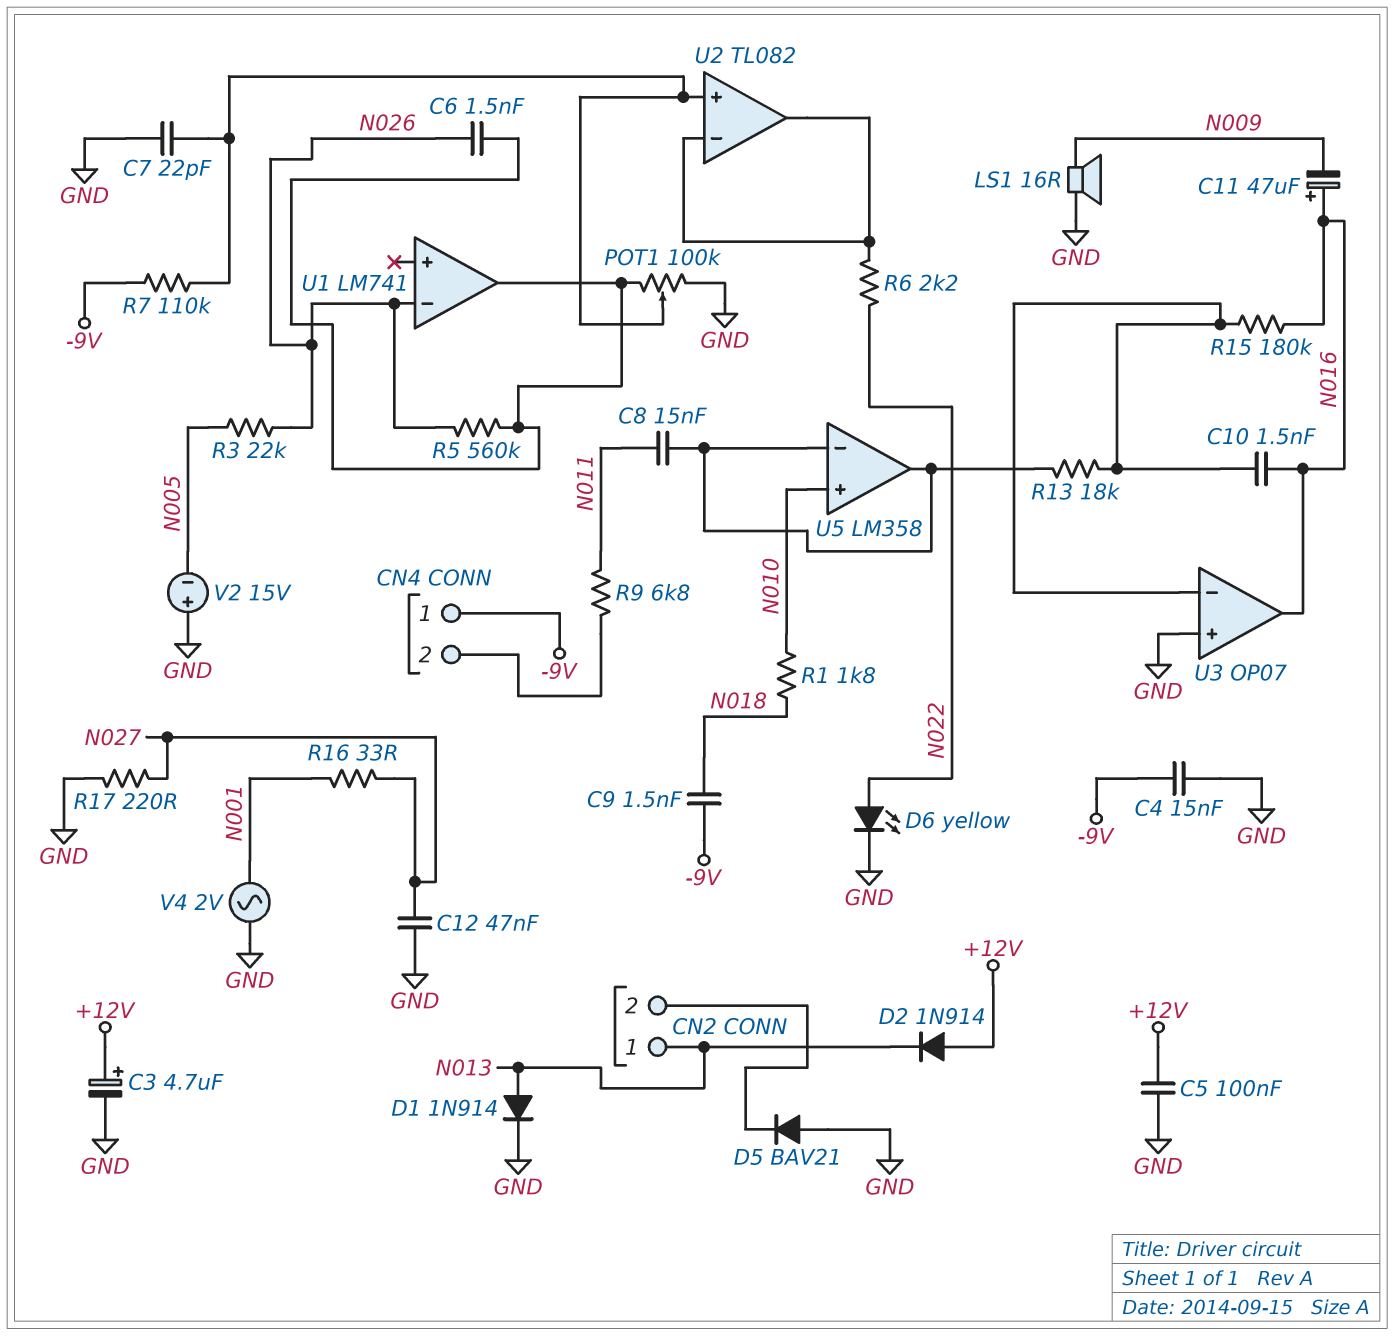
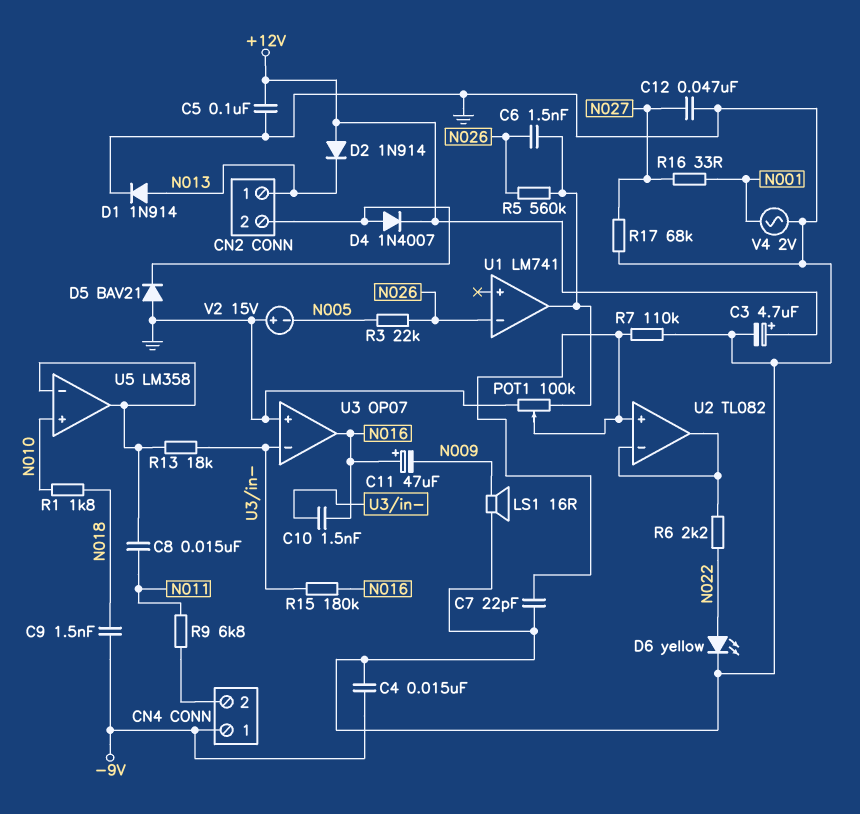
D4: none -> diode 1N4007 (A CN2/2, K +12V)
R7: 110k (-9V, U2/in+) -> 110k (GND, U2/in+)
R17: 220 (GND, N027) -> 68k (GND, N027)

